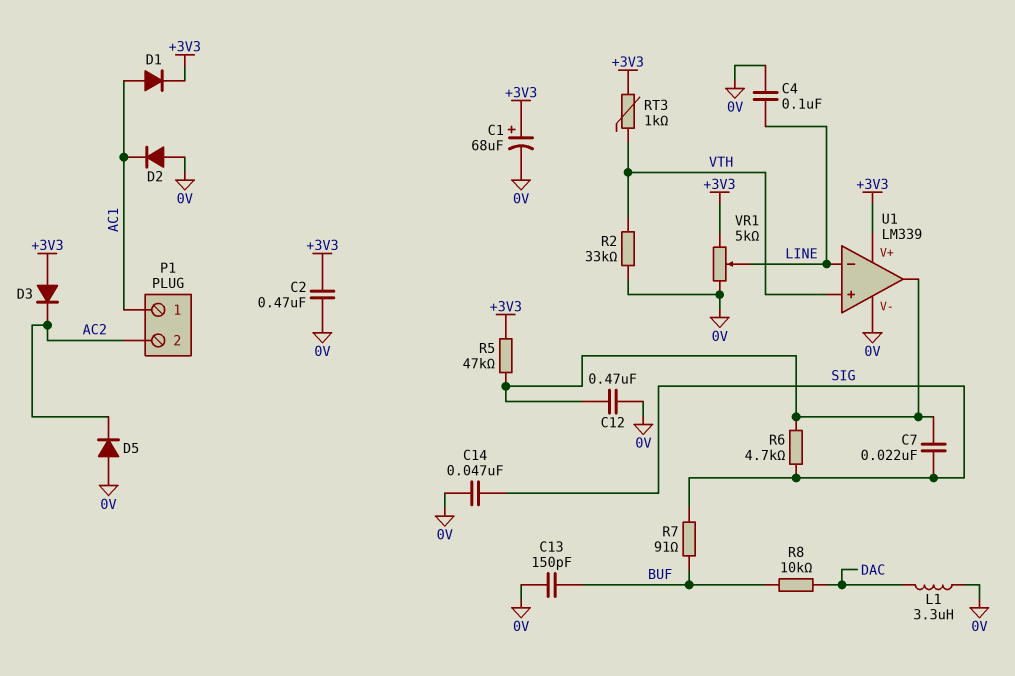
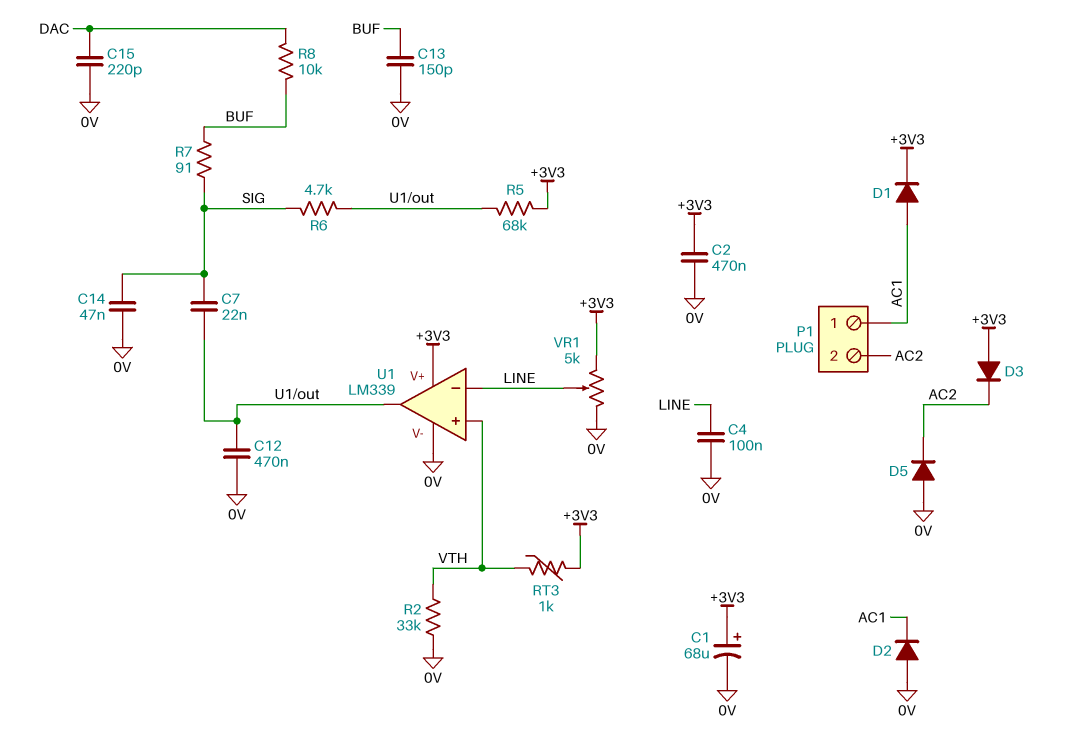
C15: none -> 220pF (0V, DAC)
L1: 3.3uH (0V, DAC) -> none
R5: 47k (+3V3, U1/out) -> 68k (+3V3, U1/out)

